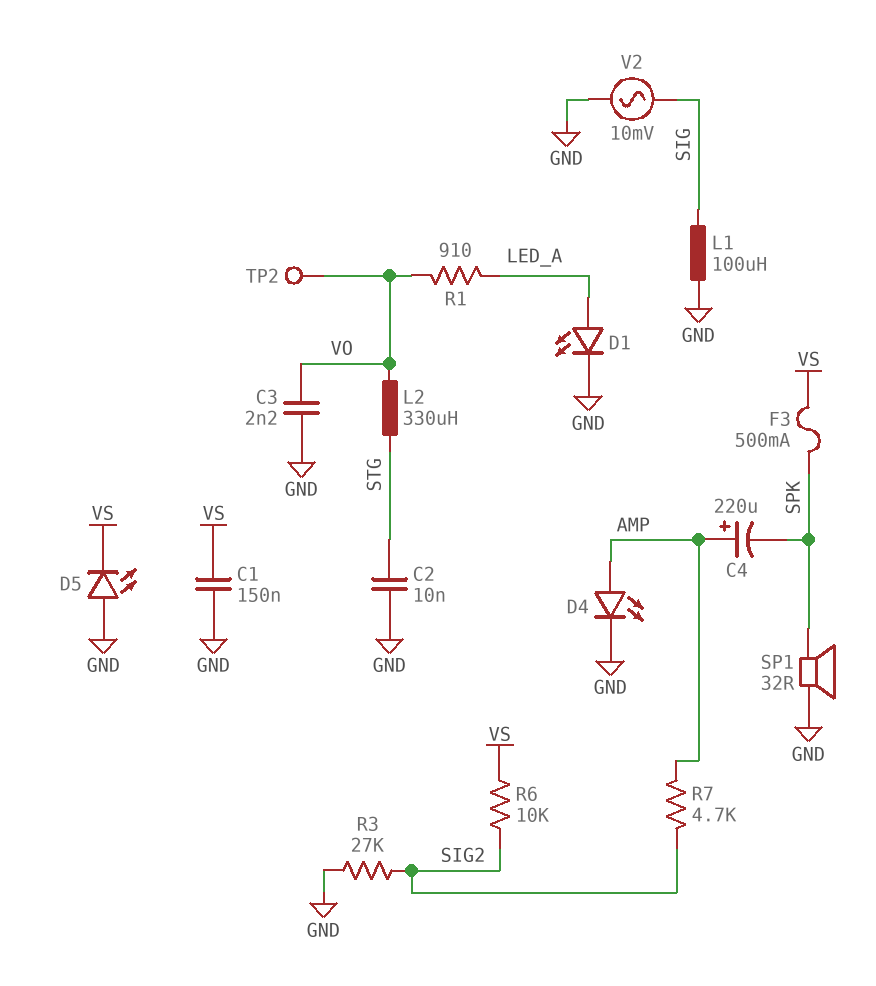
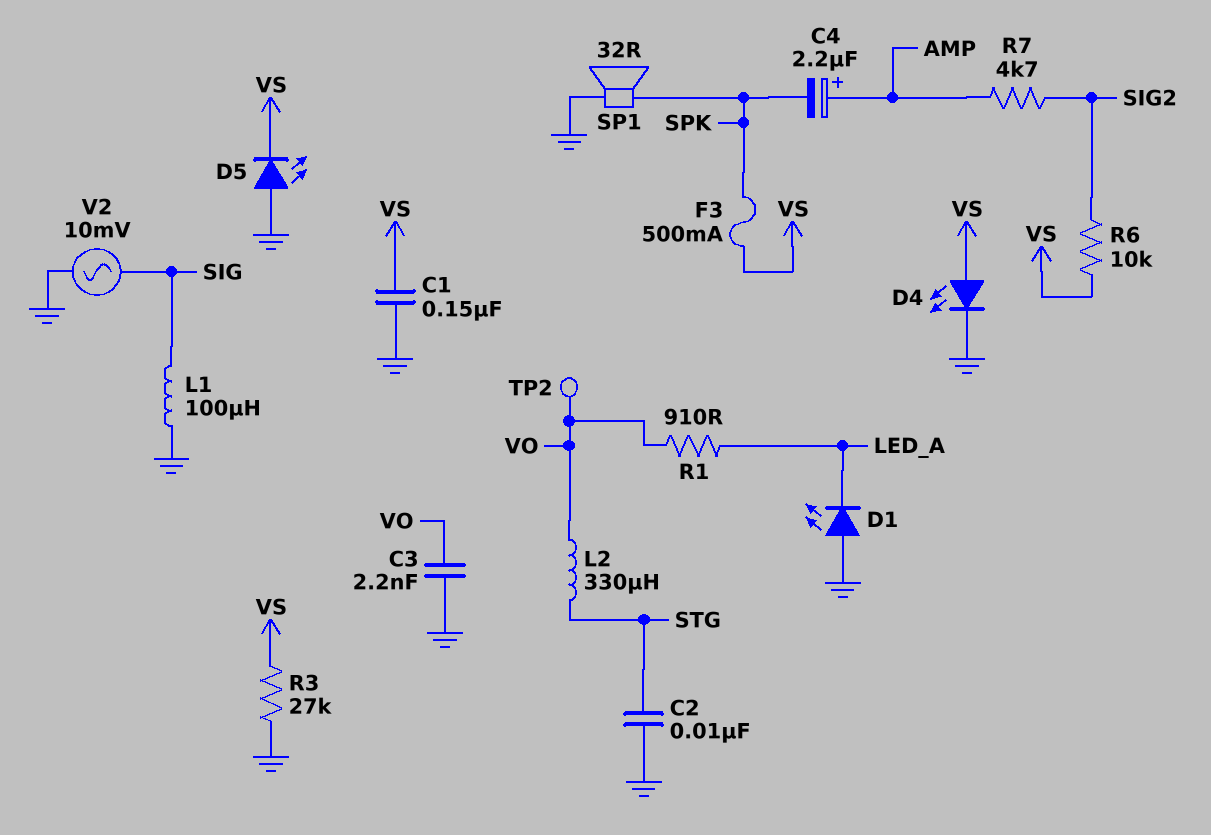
C4: 220uF (plus AMP, minus SPK) -> 2.2uF (plus AMP, minus SPK)
D1: LED (A LED_A, K GND) -> LED (A GND, K LED_A)
D4: LED (A AMP, K GND) -> LED (A VS, K GND)
R3: 27k (GND, SIG2) -> 27k (GND, VS)

